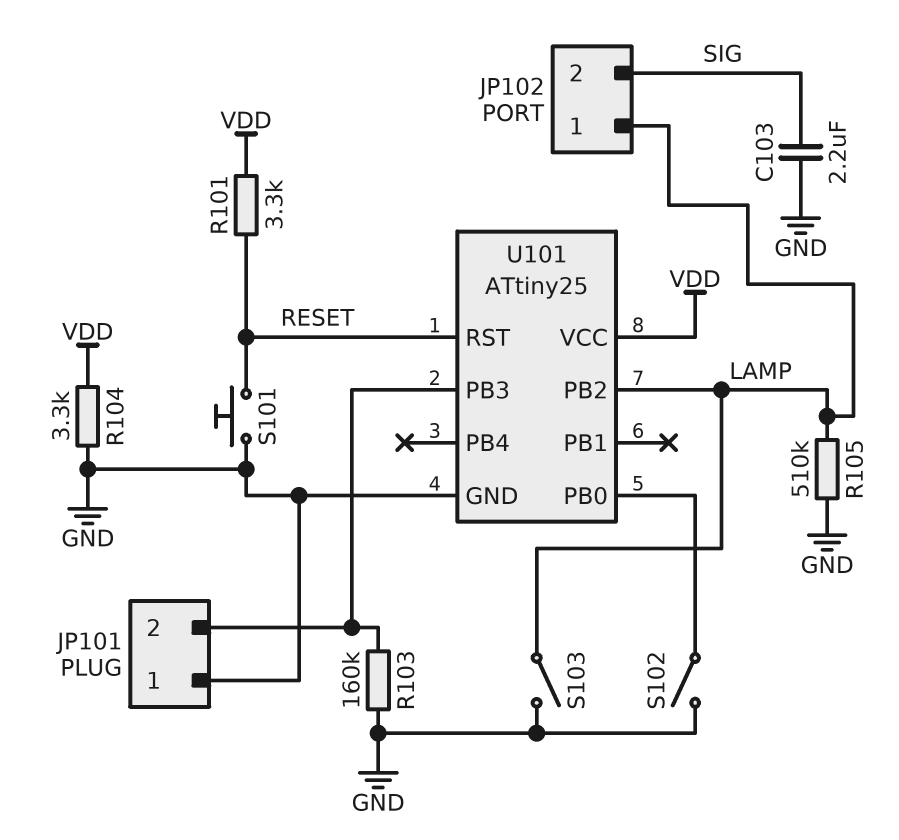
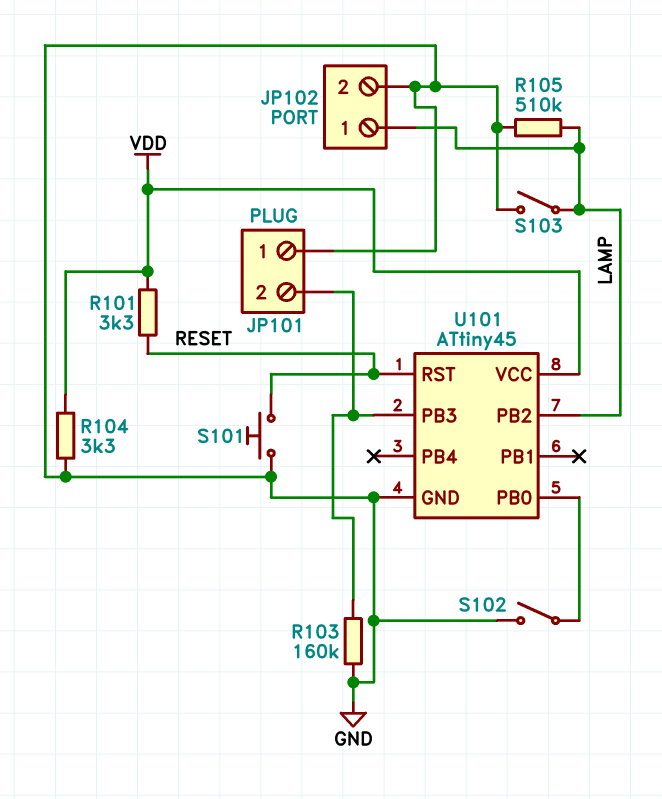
C103: 2.2uF (GND, SIG) -> none
JP102 pin 2: SIG -> GND
U101: ATtiny25 -> ATtiny45

